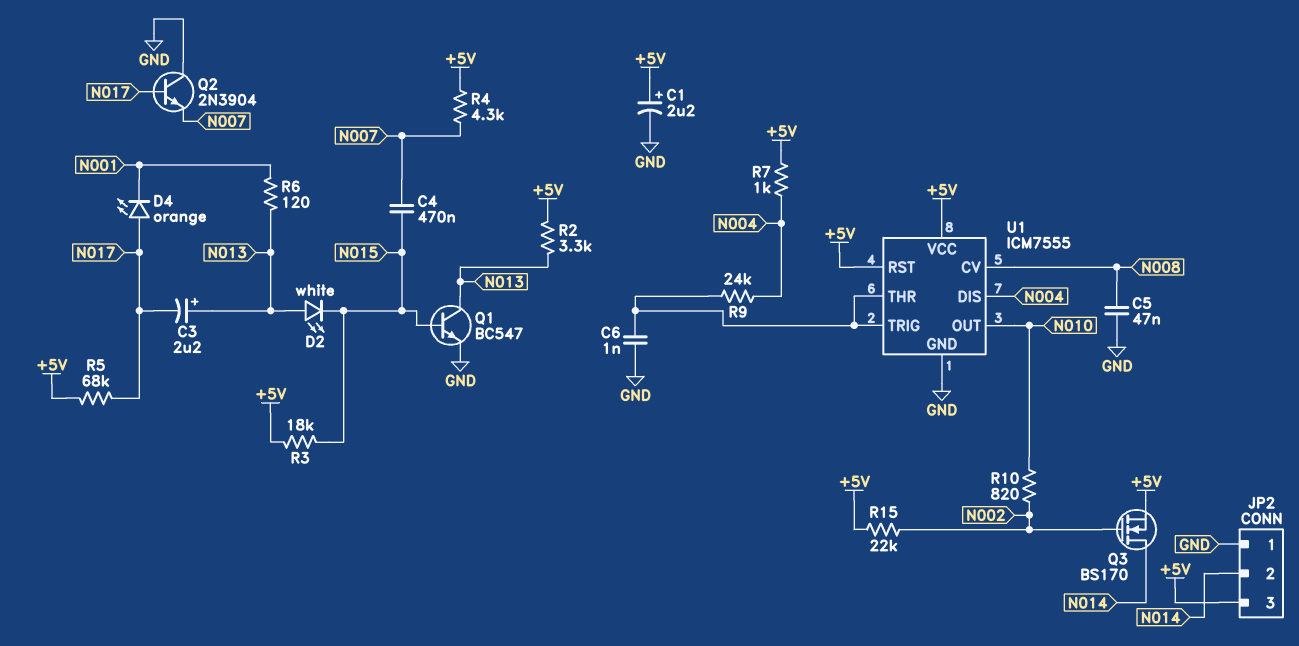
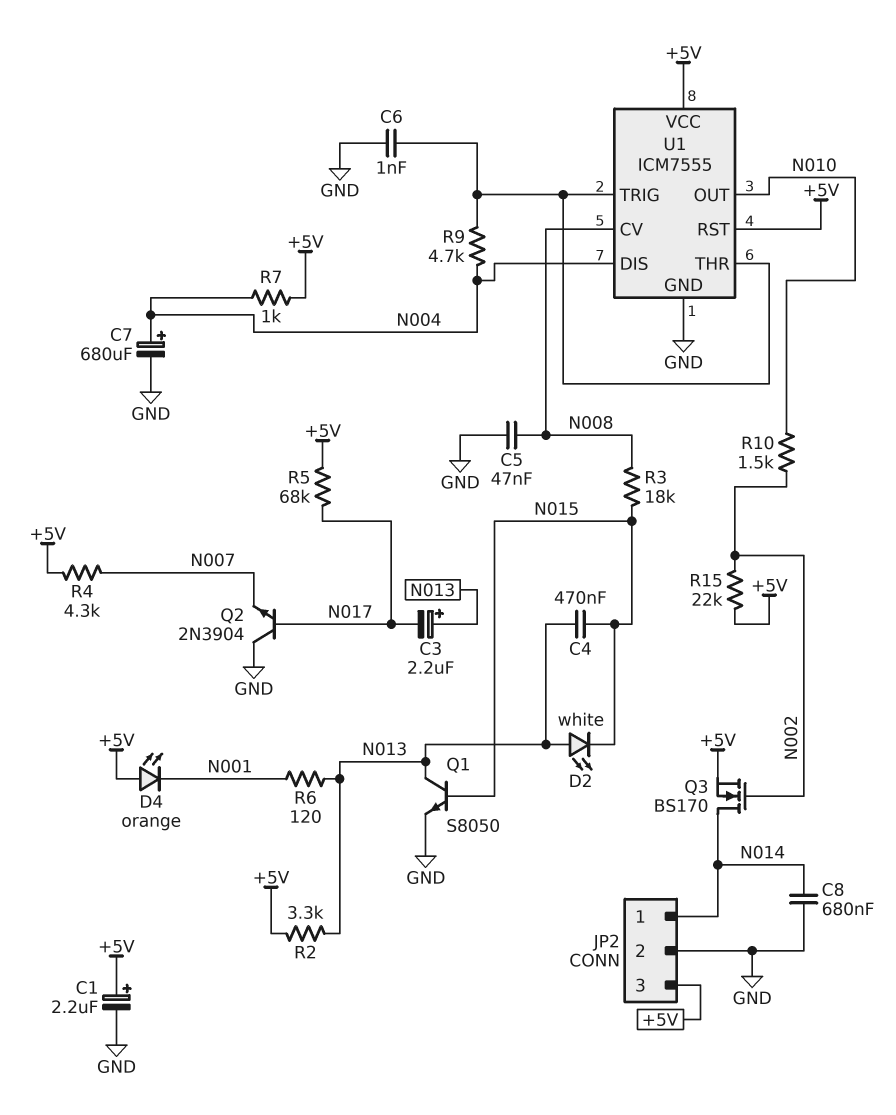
C4: 470nF (N007, N015) -> 470nF (N013, N015)
C7: none -> 680uF (plus N004, minus GND)
C8: none -> 680nF (GND, N014)
D4: LED orange (A N017, K N001) -> LED orange (A +5V, K N001)
JP2 pin 1: GND -> N014
JP2 pin 2: N014 -> GND
Q1: NPN BC547 (B N015, C N013, E GND) -> NPN S8050 (B N015, C N013, E GND)
R3: 18k (+5V, N015) -> 18k (N008, N015)
R9: 24k (N004, U1/THR) -> 4.7k (N004, U1/THR)
R10: 820 (N002, N010) -> 1.5k (N002, N010)

